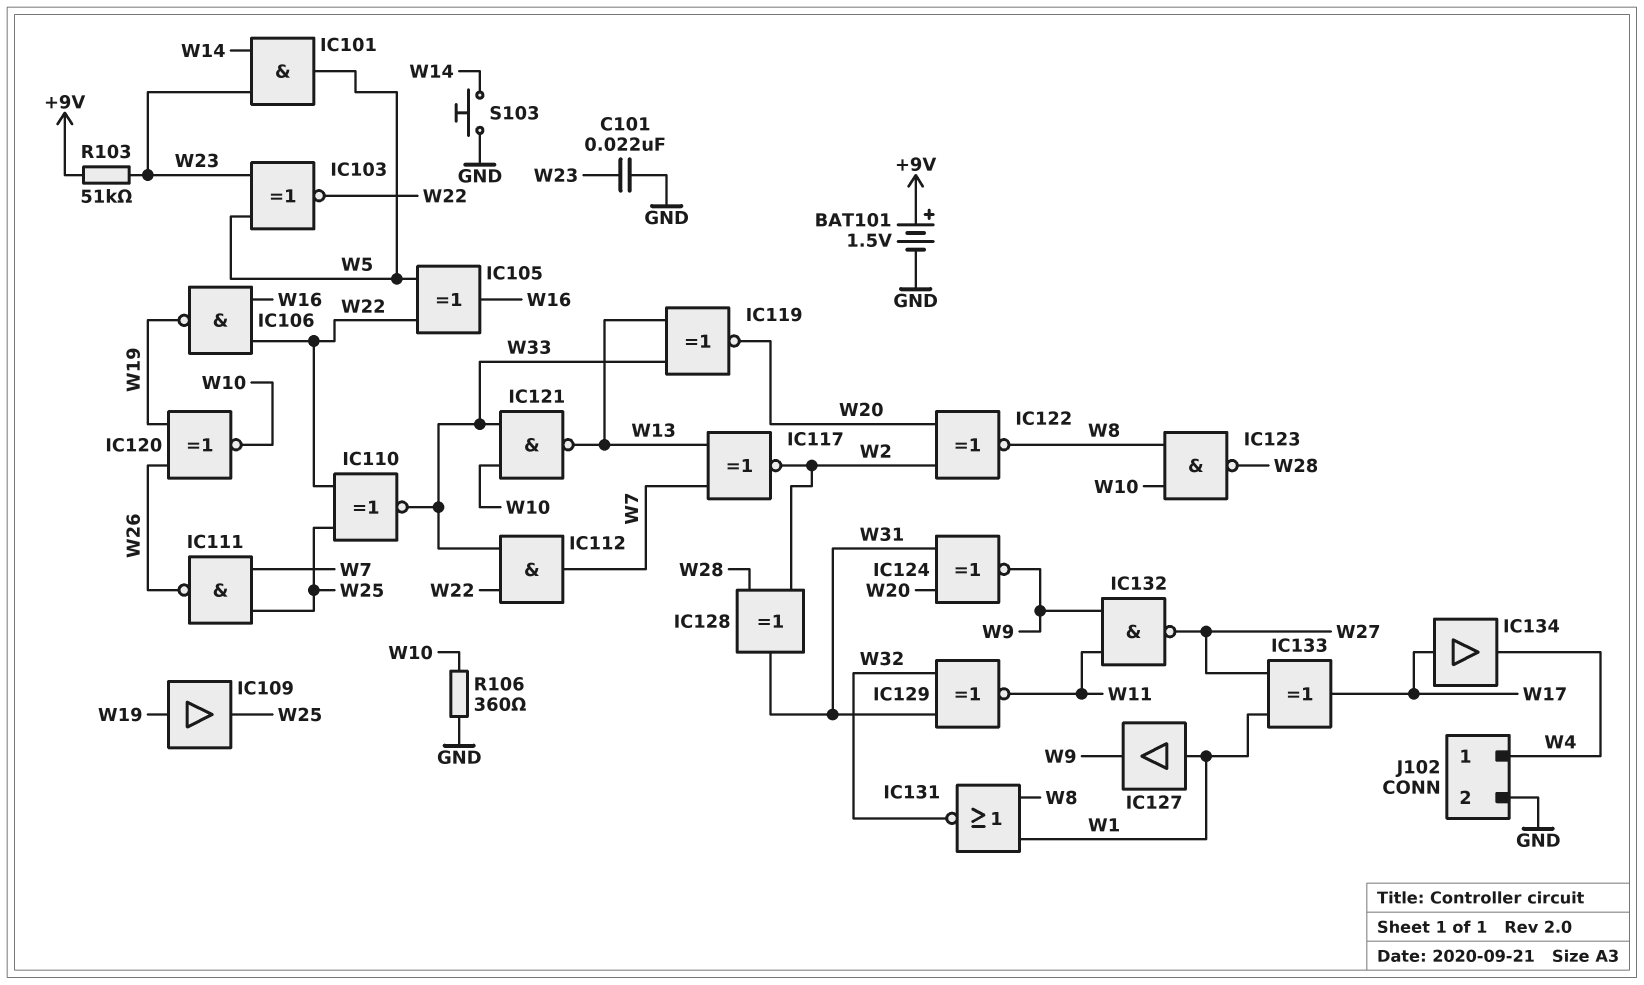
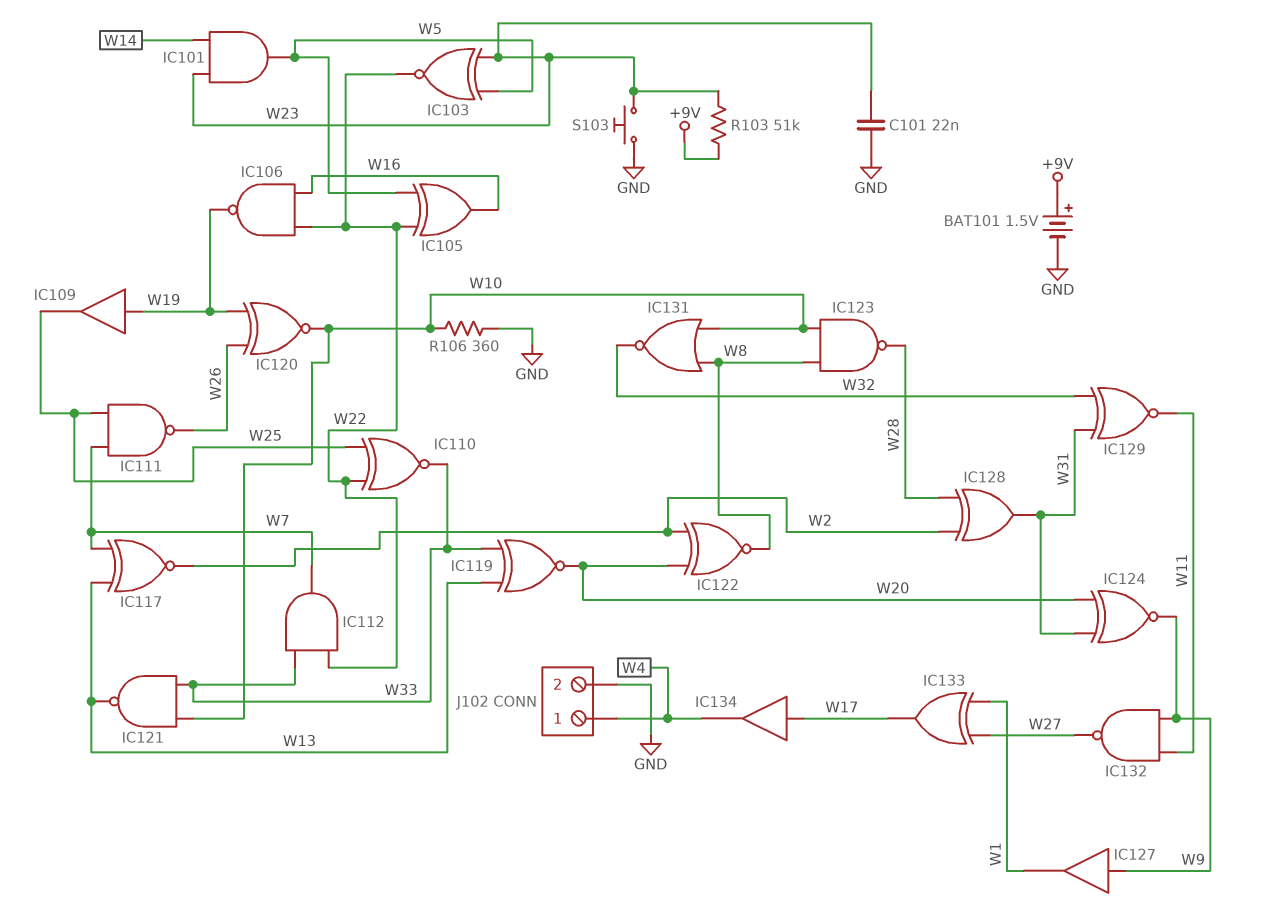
IC127: buffer (in W1, out W9) -> buffer (in W9, out W1)
IC131: NOR (in W1, in W8, out W32) -> NOR (in W8, in W10, out W32)
S103: button (GND, W14) -> button (GND, W23)

